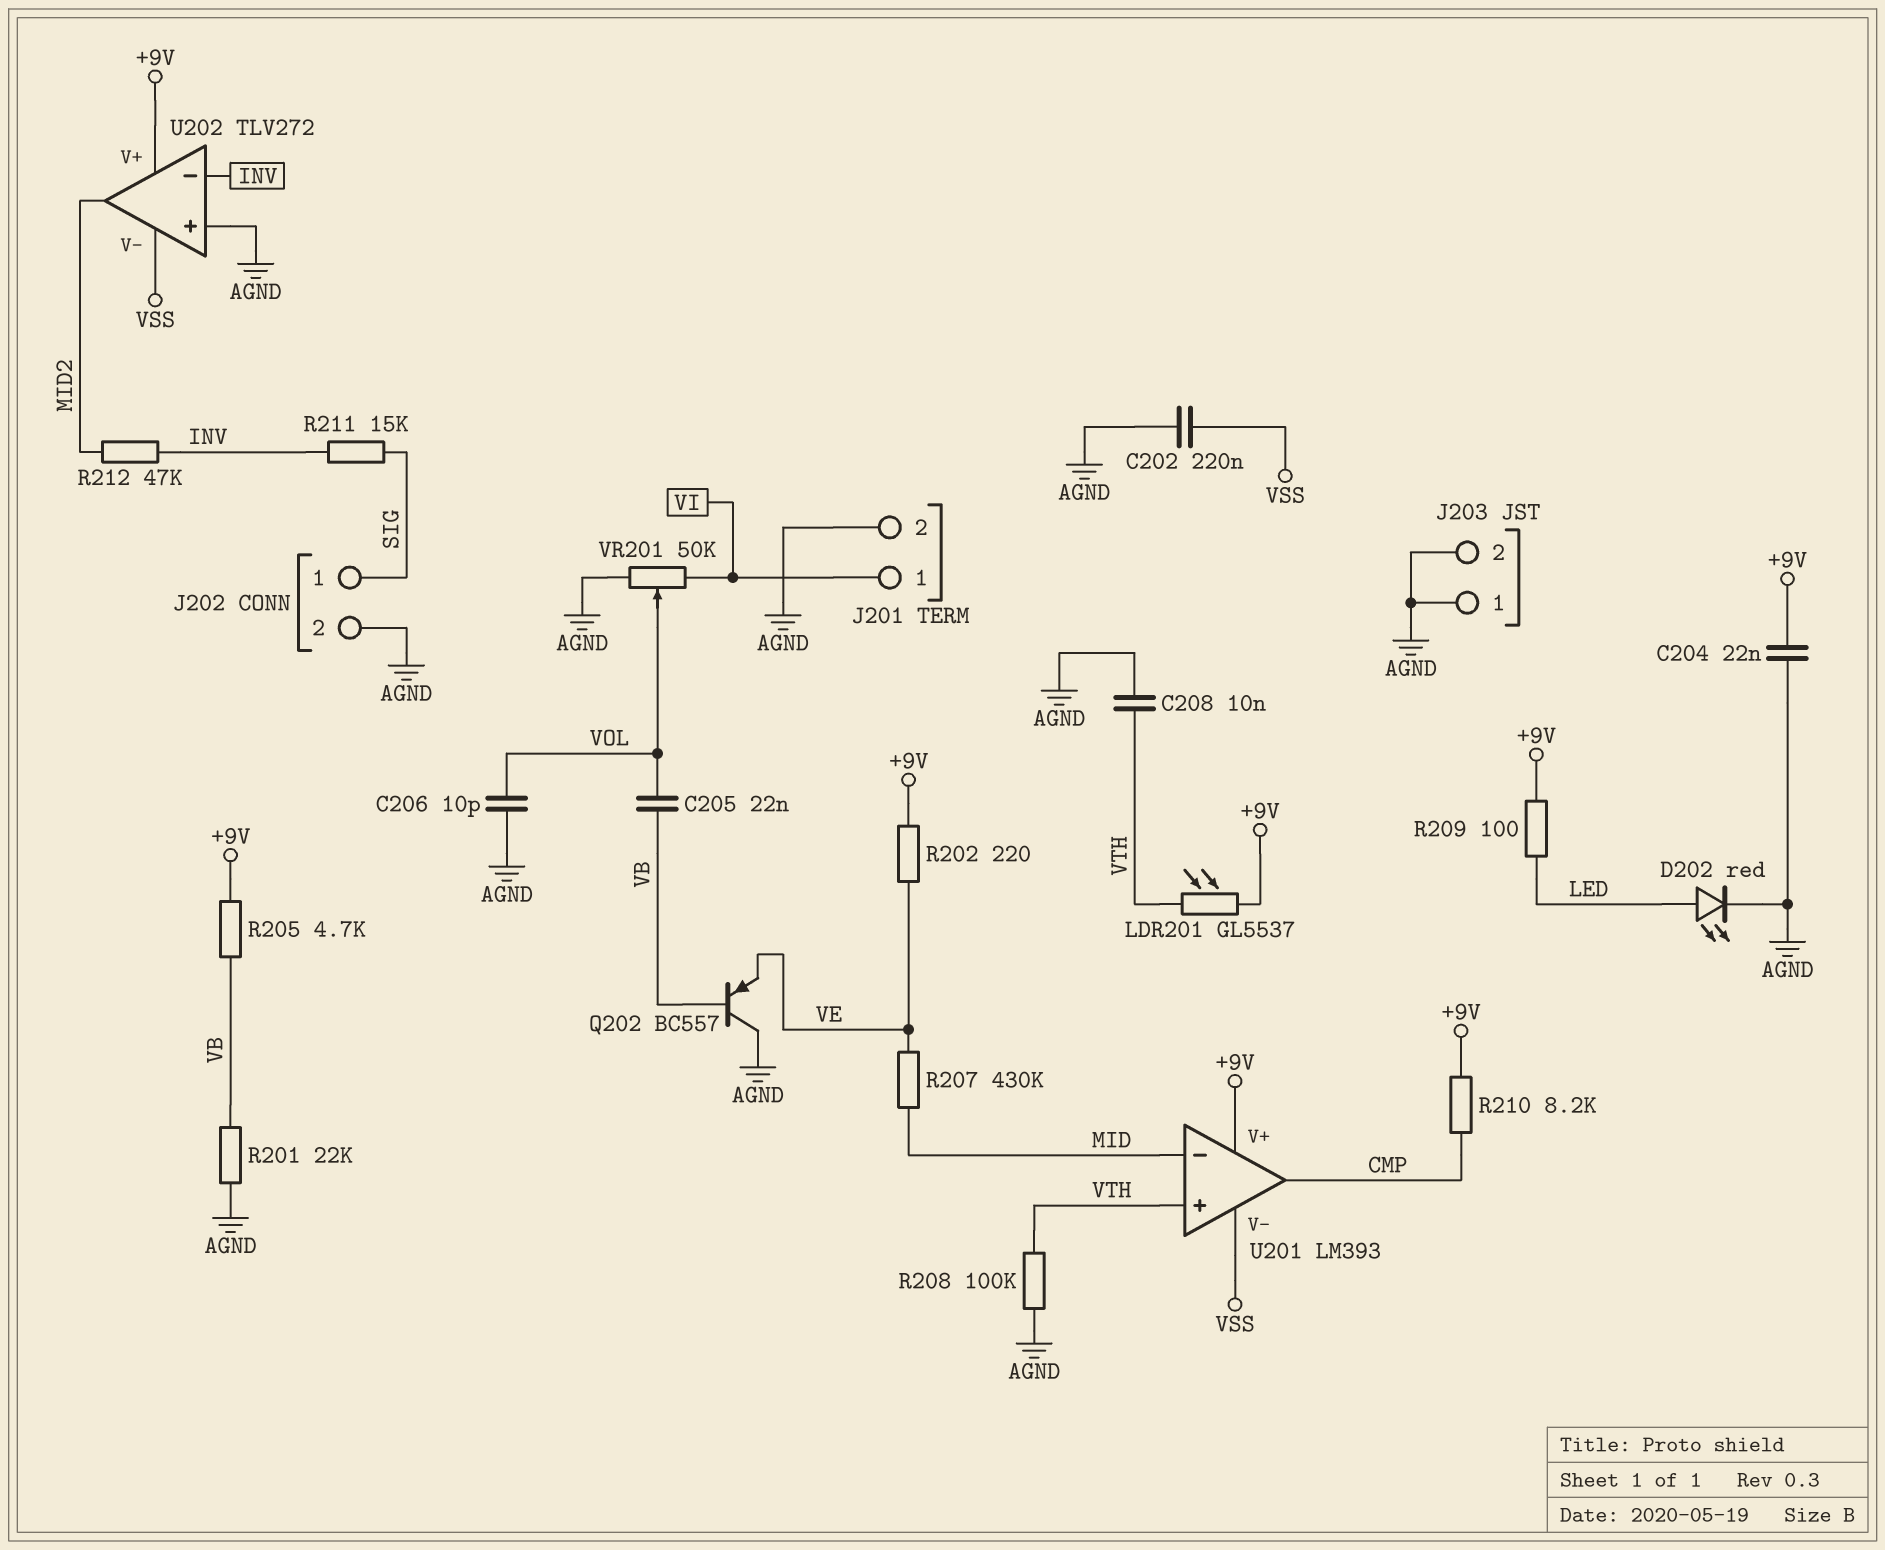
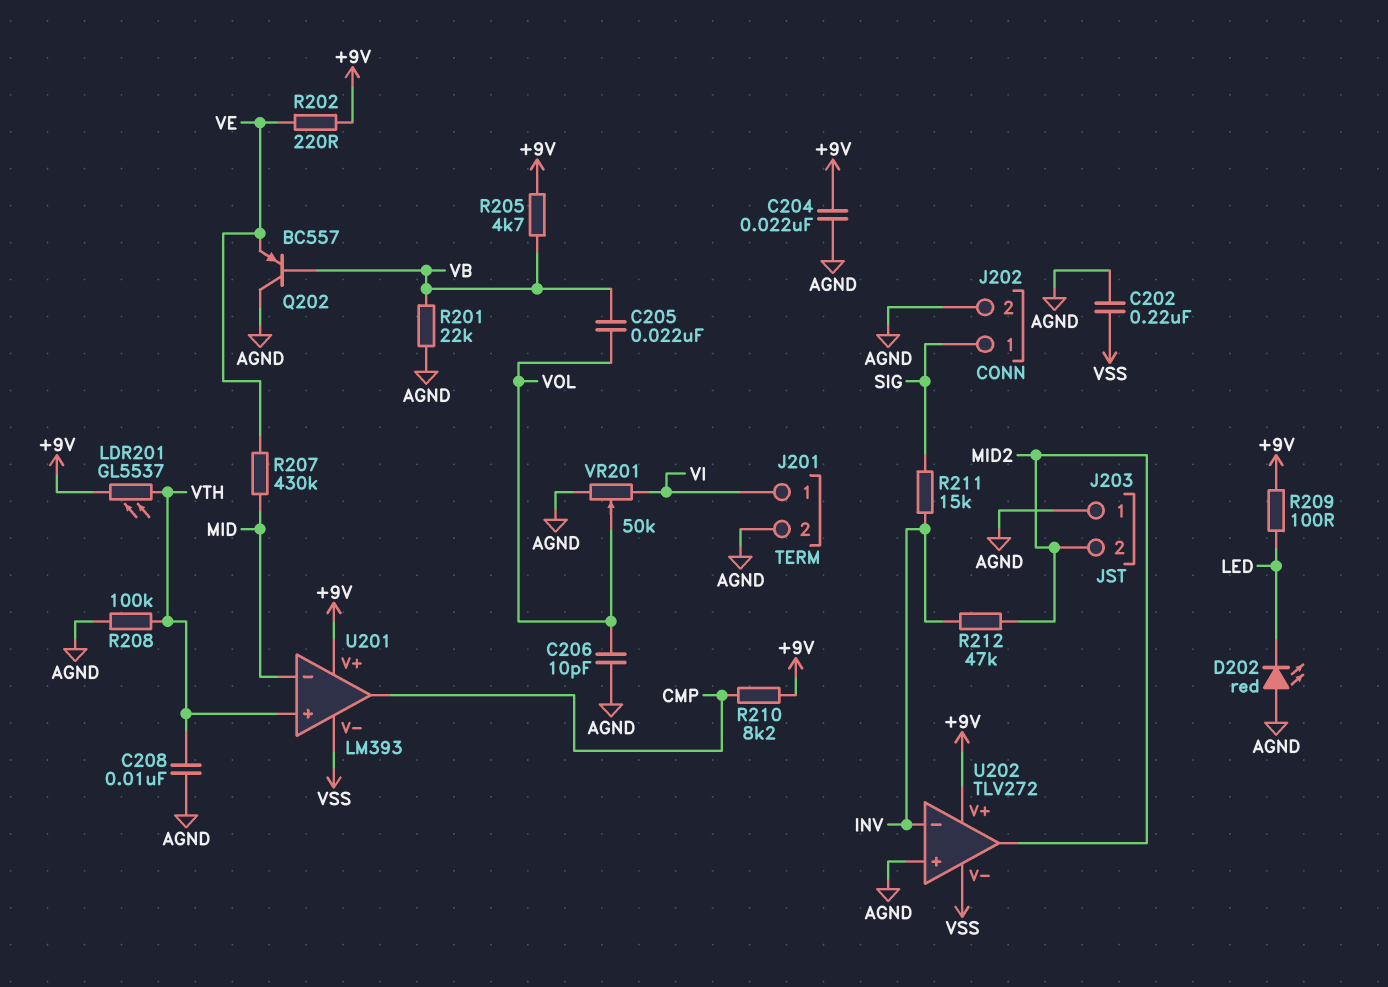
D202: LED red (A LED, K AGND) -> LED red (A AGND, K LED)
J203 pin 2: AGND -> MID2

